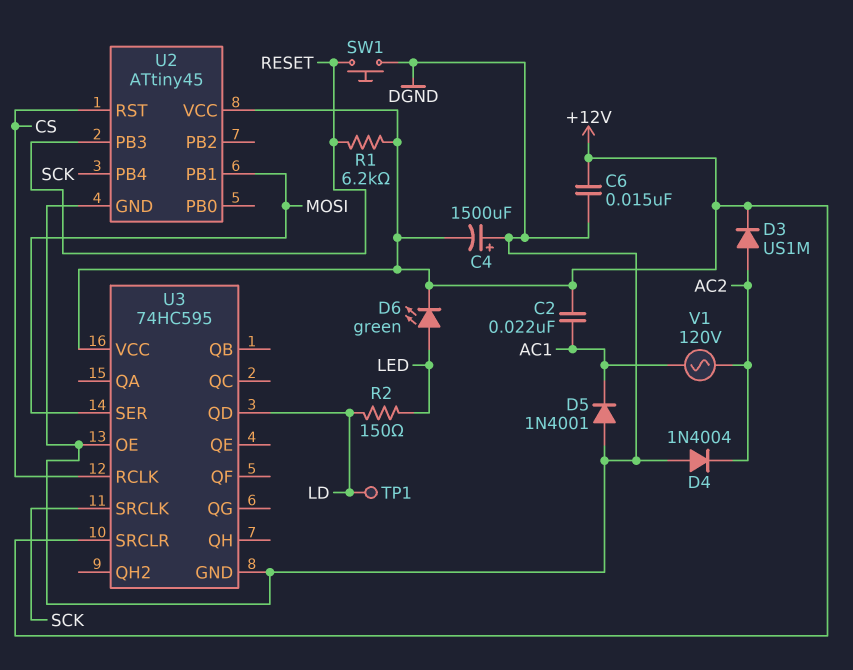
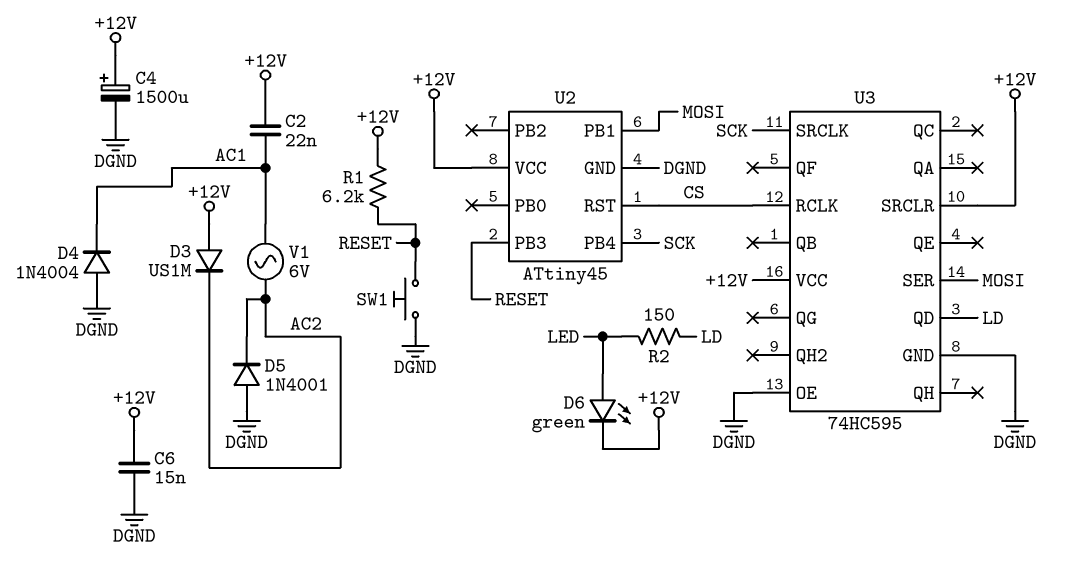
C4: 1500uF (plus DGND, minus +12V) -> 1500uF (plus +12V, minus DGND)
D3: diode US1M (A AC2, K +12V) -> diode US1M (A +12V, K AC2)
D4: diode 1N4004 (A DGND, K AC2) -> diode 1N4004 (A DGND, K AC1)
D5: diode 1N4001 (A DGND, K AC1) -> diode 1N4001 (A DGND, K AC2)
TP1: test point (LD) -> none
V1: AC 120V (AC1, AC2) -> AC 6V (AC1, AC2)

